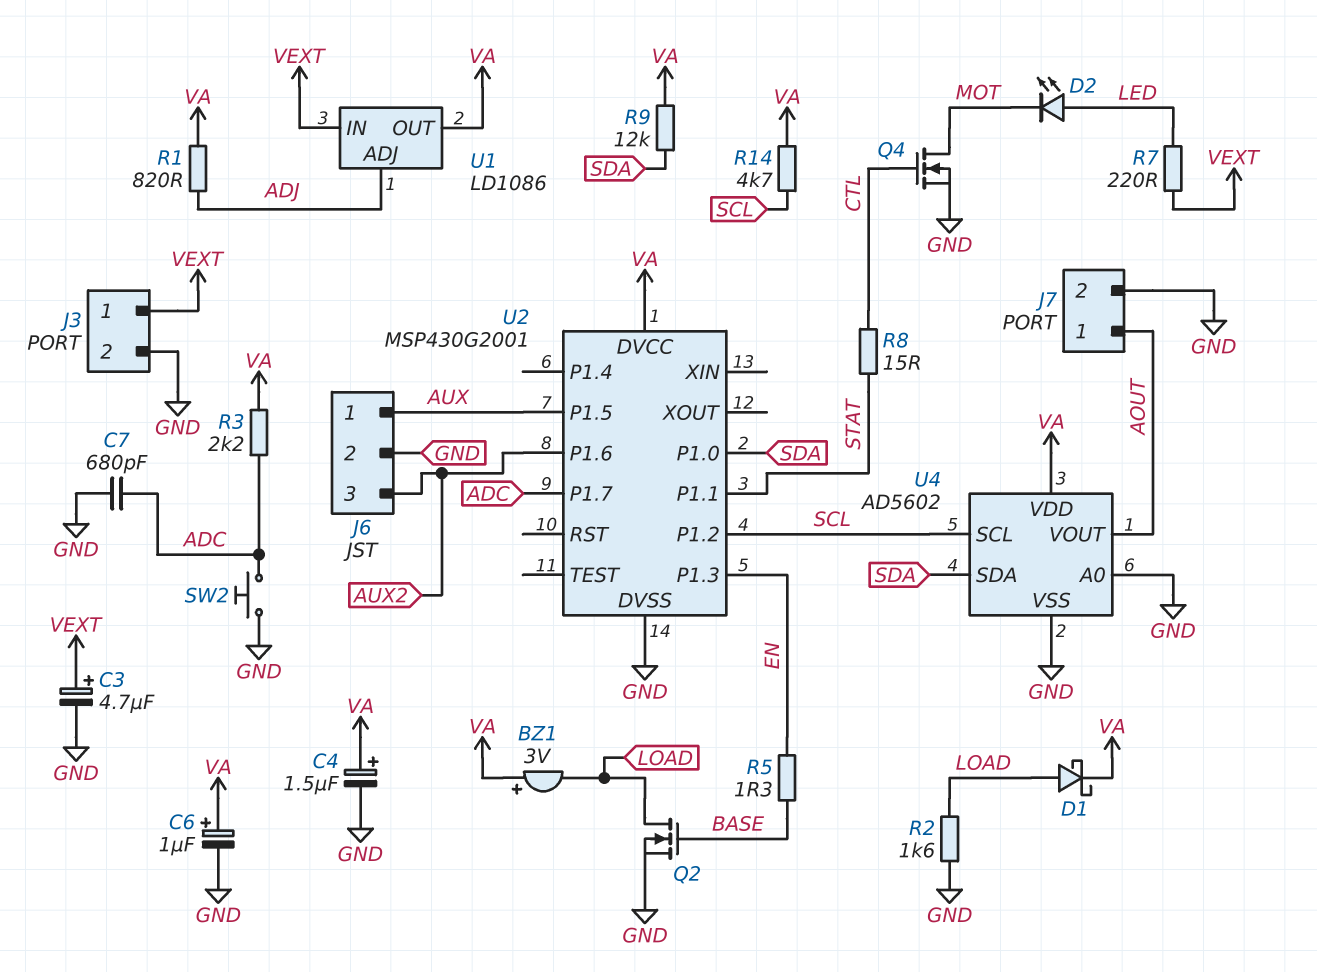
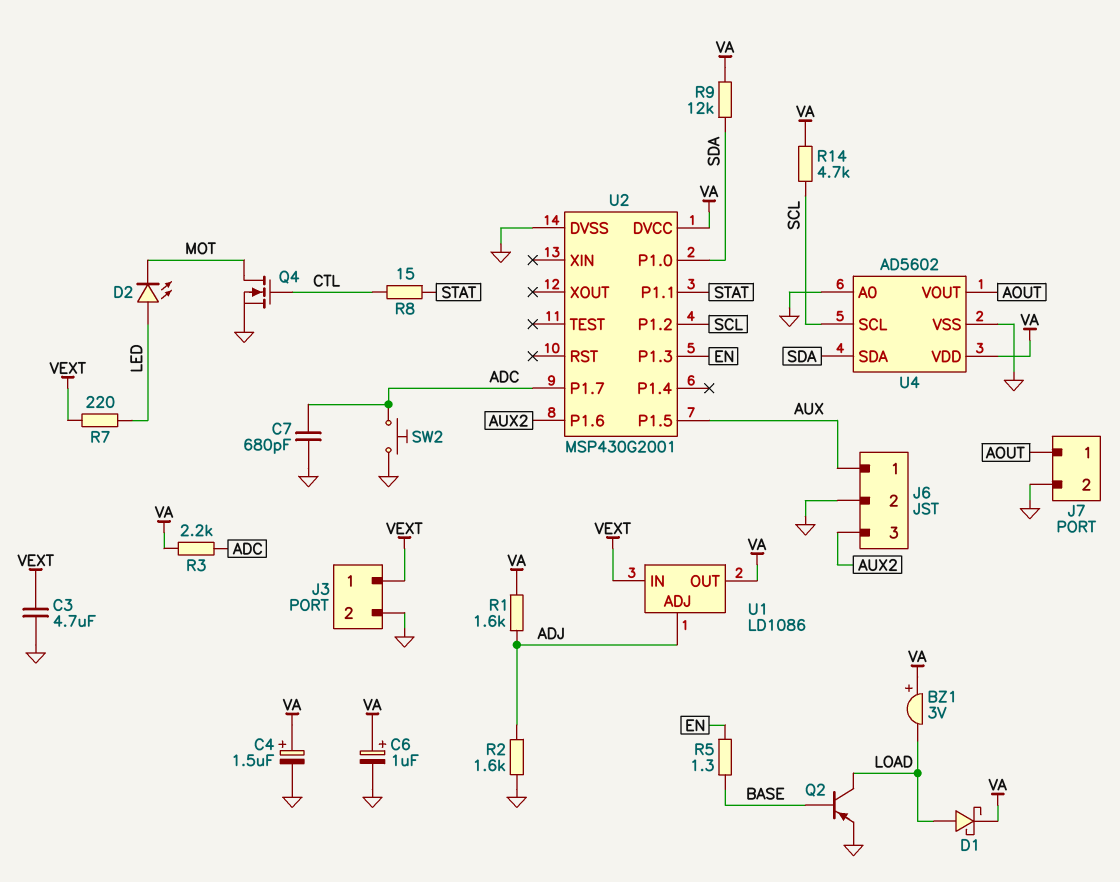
C3: 4.7uF (plus VEXT, minus GND) -> 4.7uF (GND, VEXT)
Q2: NMOS (G BASE, D LOAD, S GND) -> PNP (B BASE, C LOAD, E GND)
R1: 820 (ADJ, VA) -> 1.6k (ADJ, VA)
R2: 1.6k (GND, LOAD) -> 1.6k (ADJ, GND)

